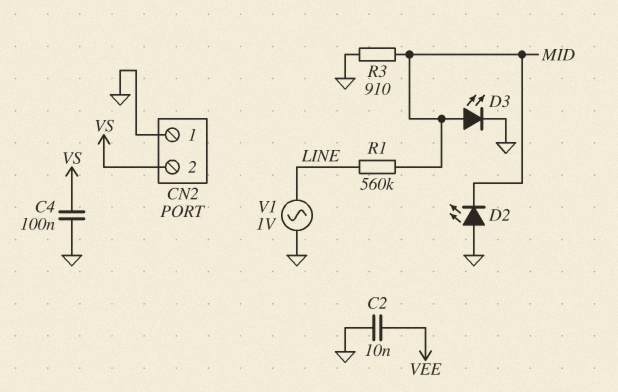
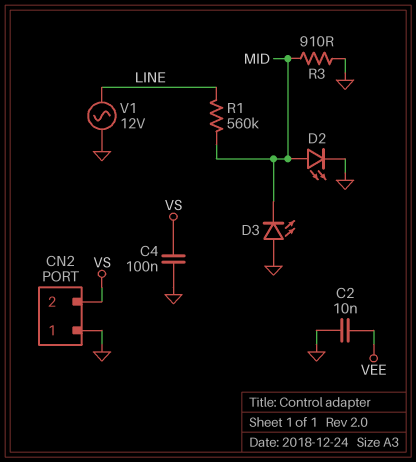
D2: LED (A GND, K MID) -> LED (A MID, K GND)
D3: LED (A MID, K GND) -> LED (A GND, K MID)
V1: AC 1V (GND, LINE) -> AC 12V (GND, LINE)

